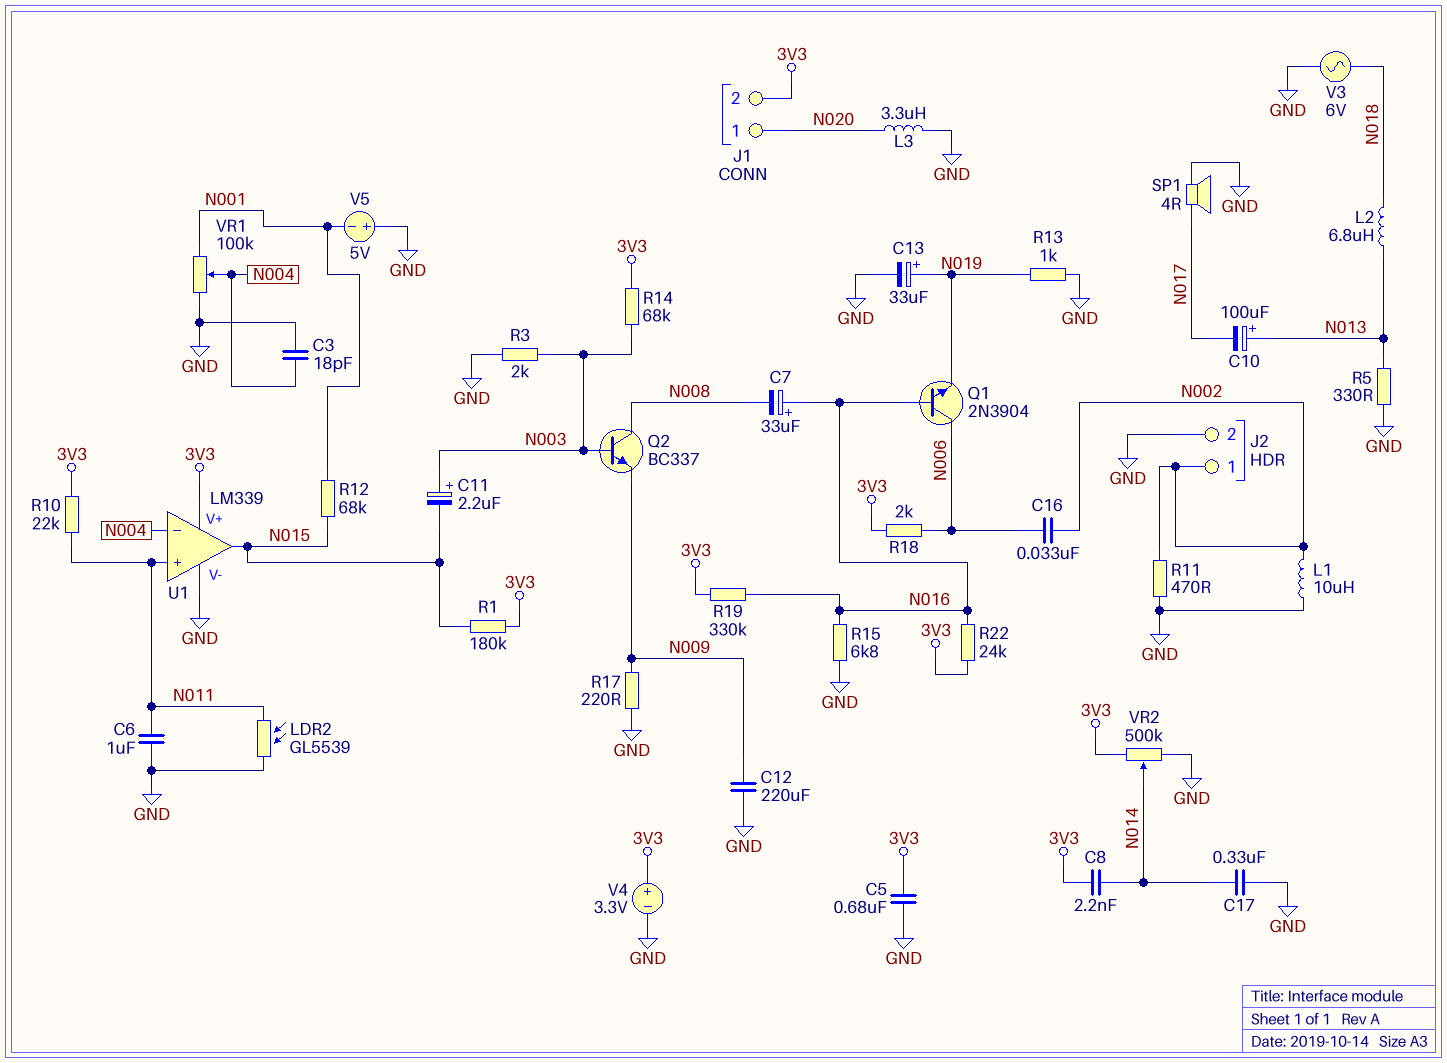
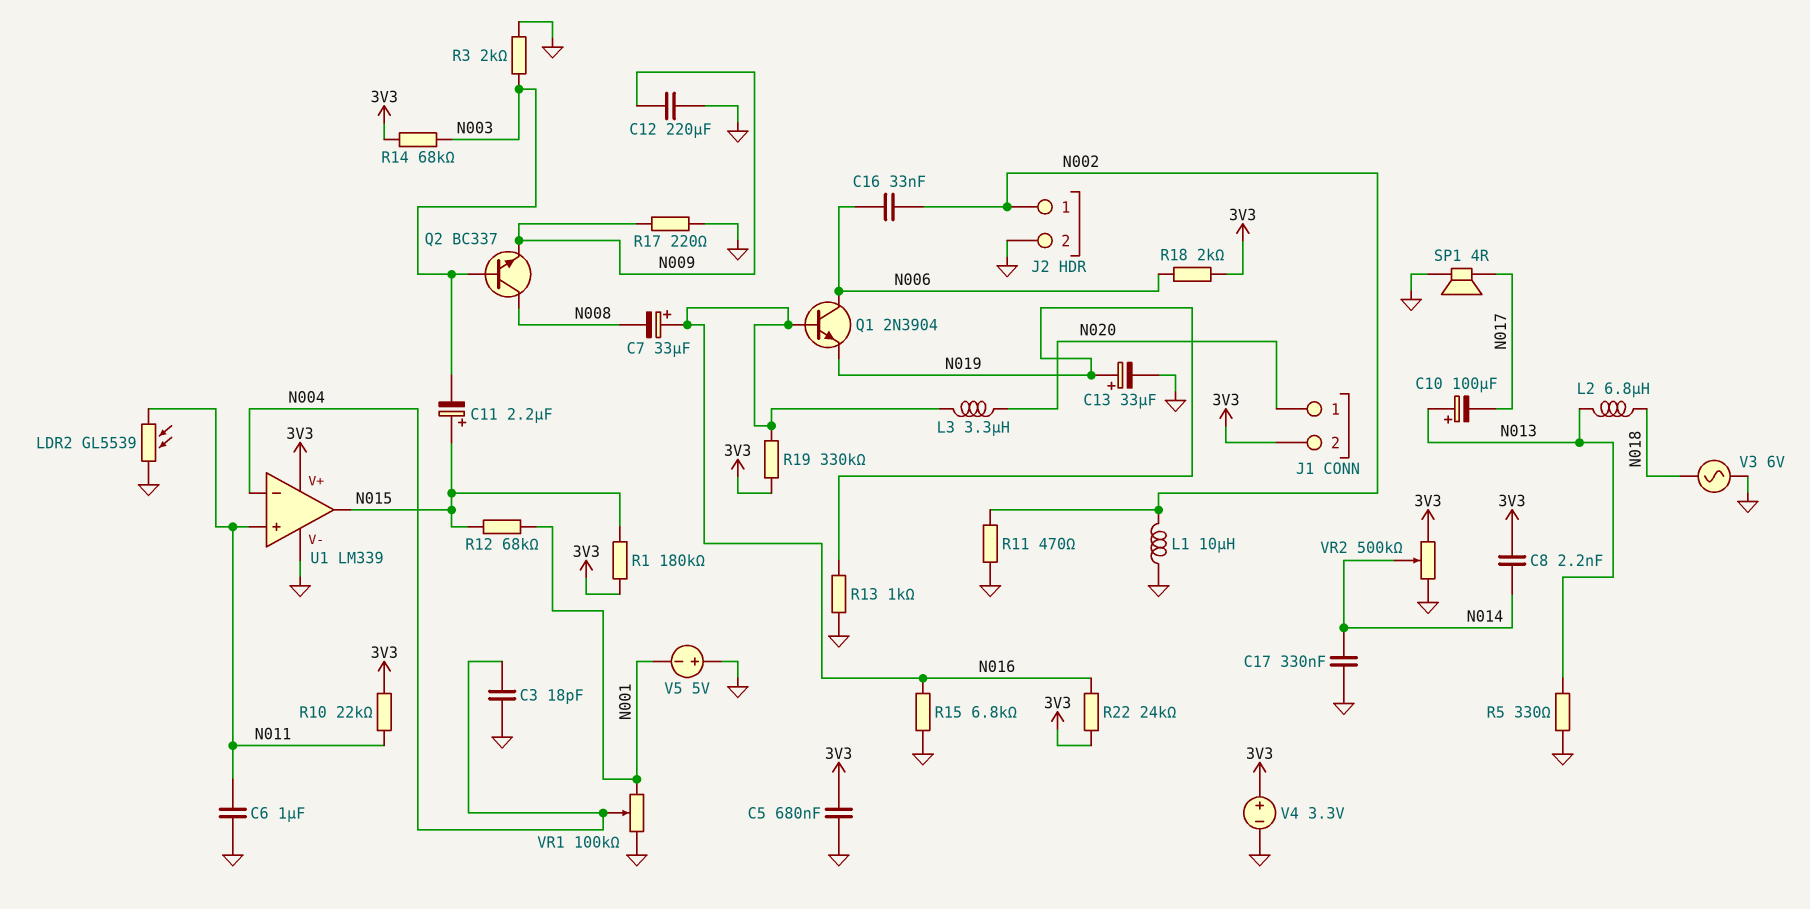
C11: 2.2uF (plus N003, minus N015) -> 2.2uF (plus N015, minus N003)
L3: 3.3uH (GND, N020) -> 3.3uH (N016, N020)

